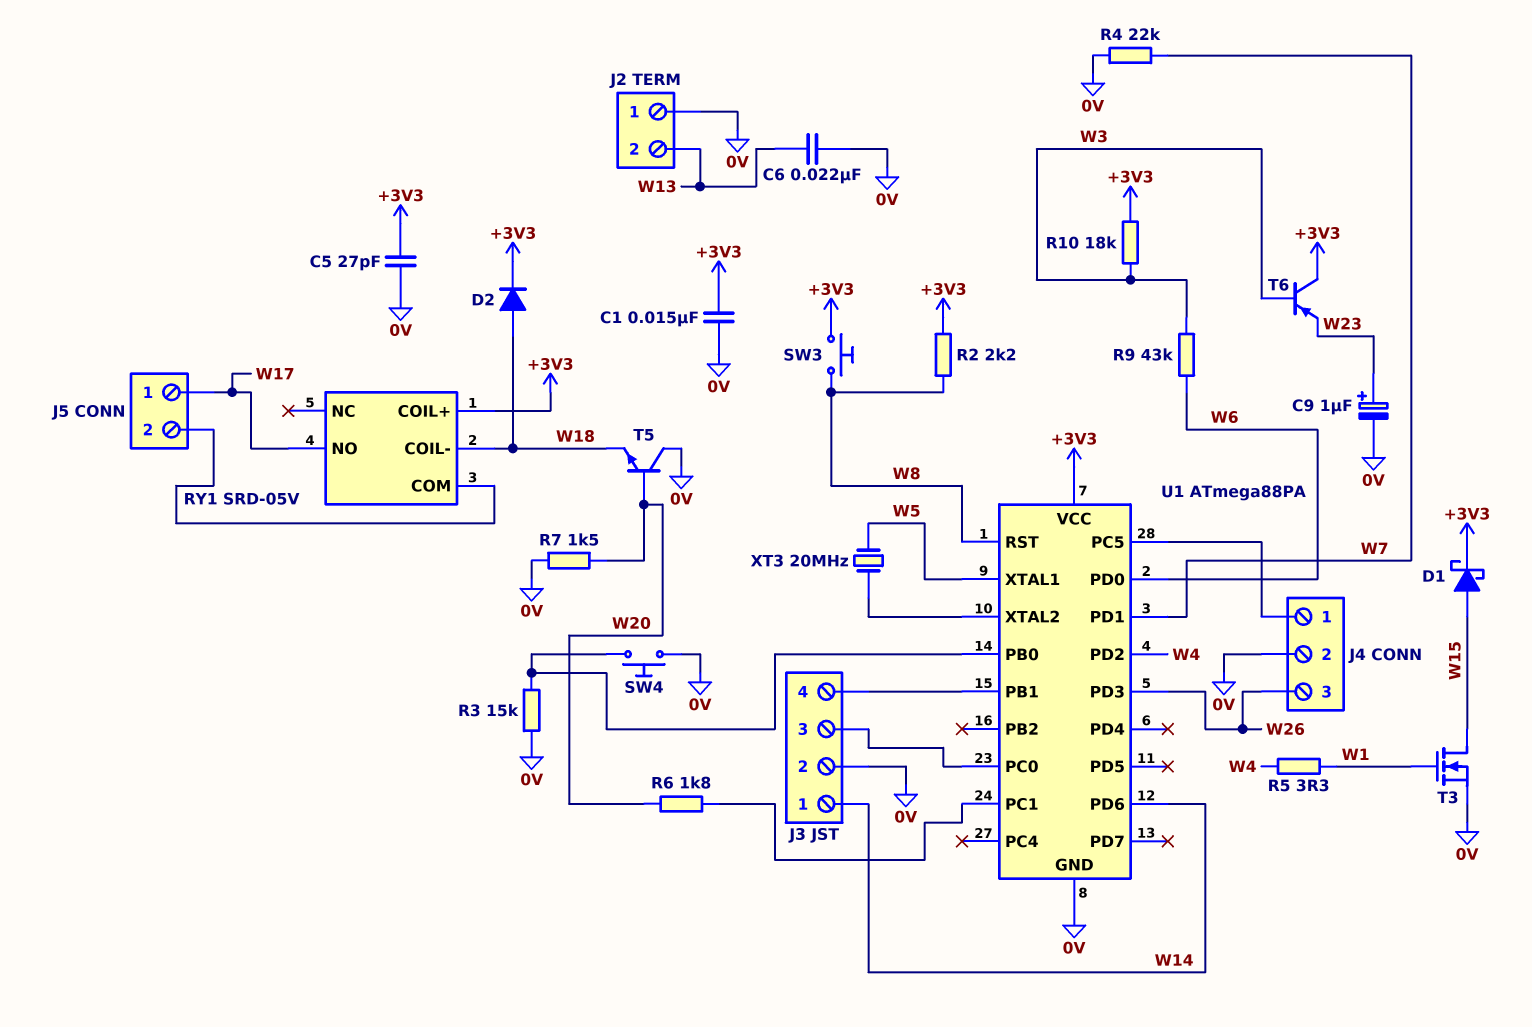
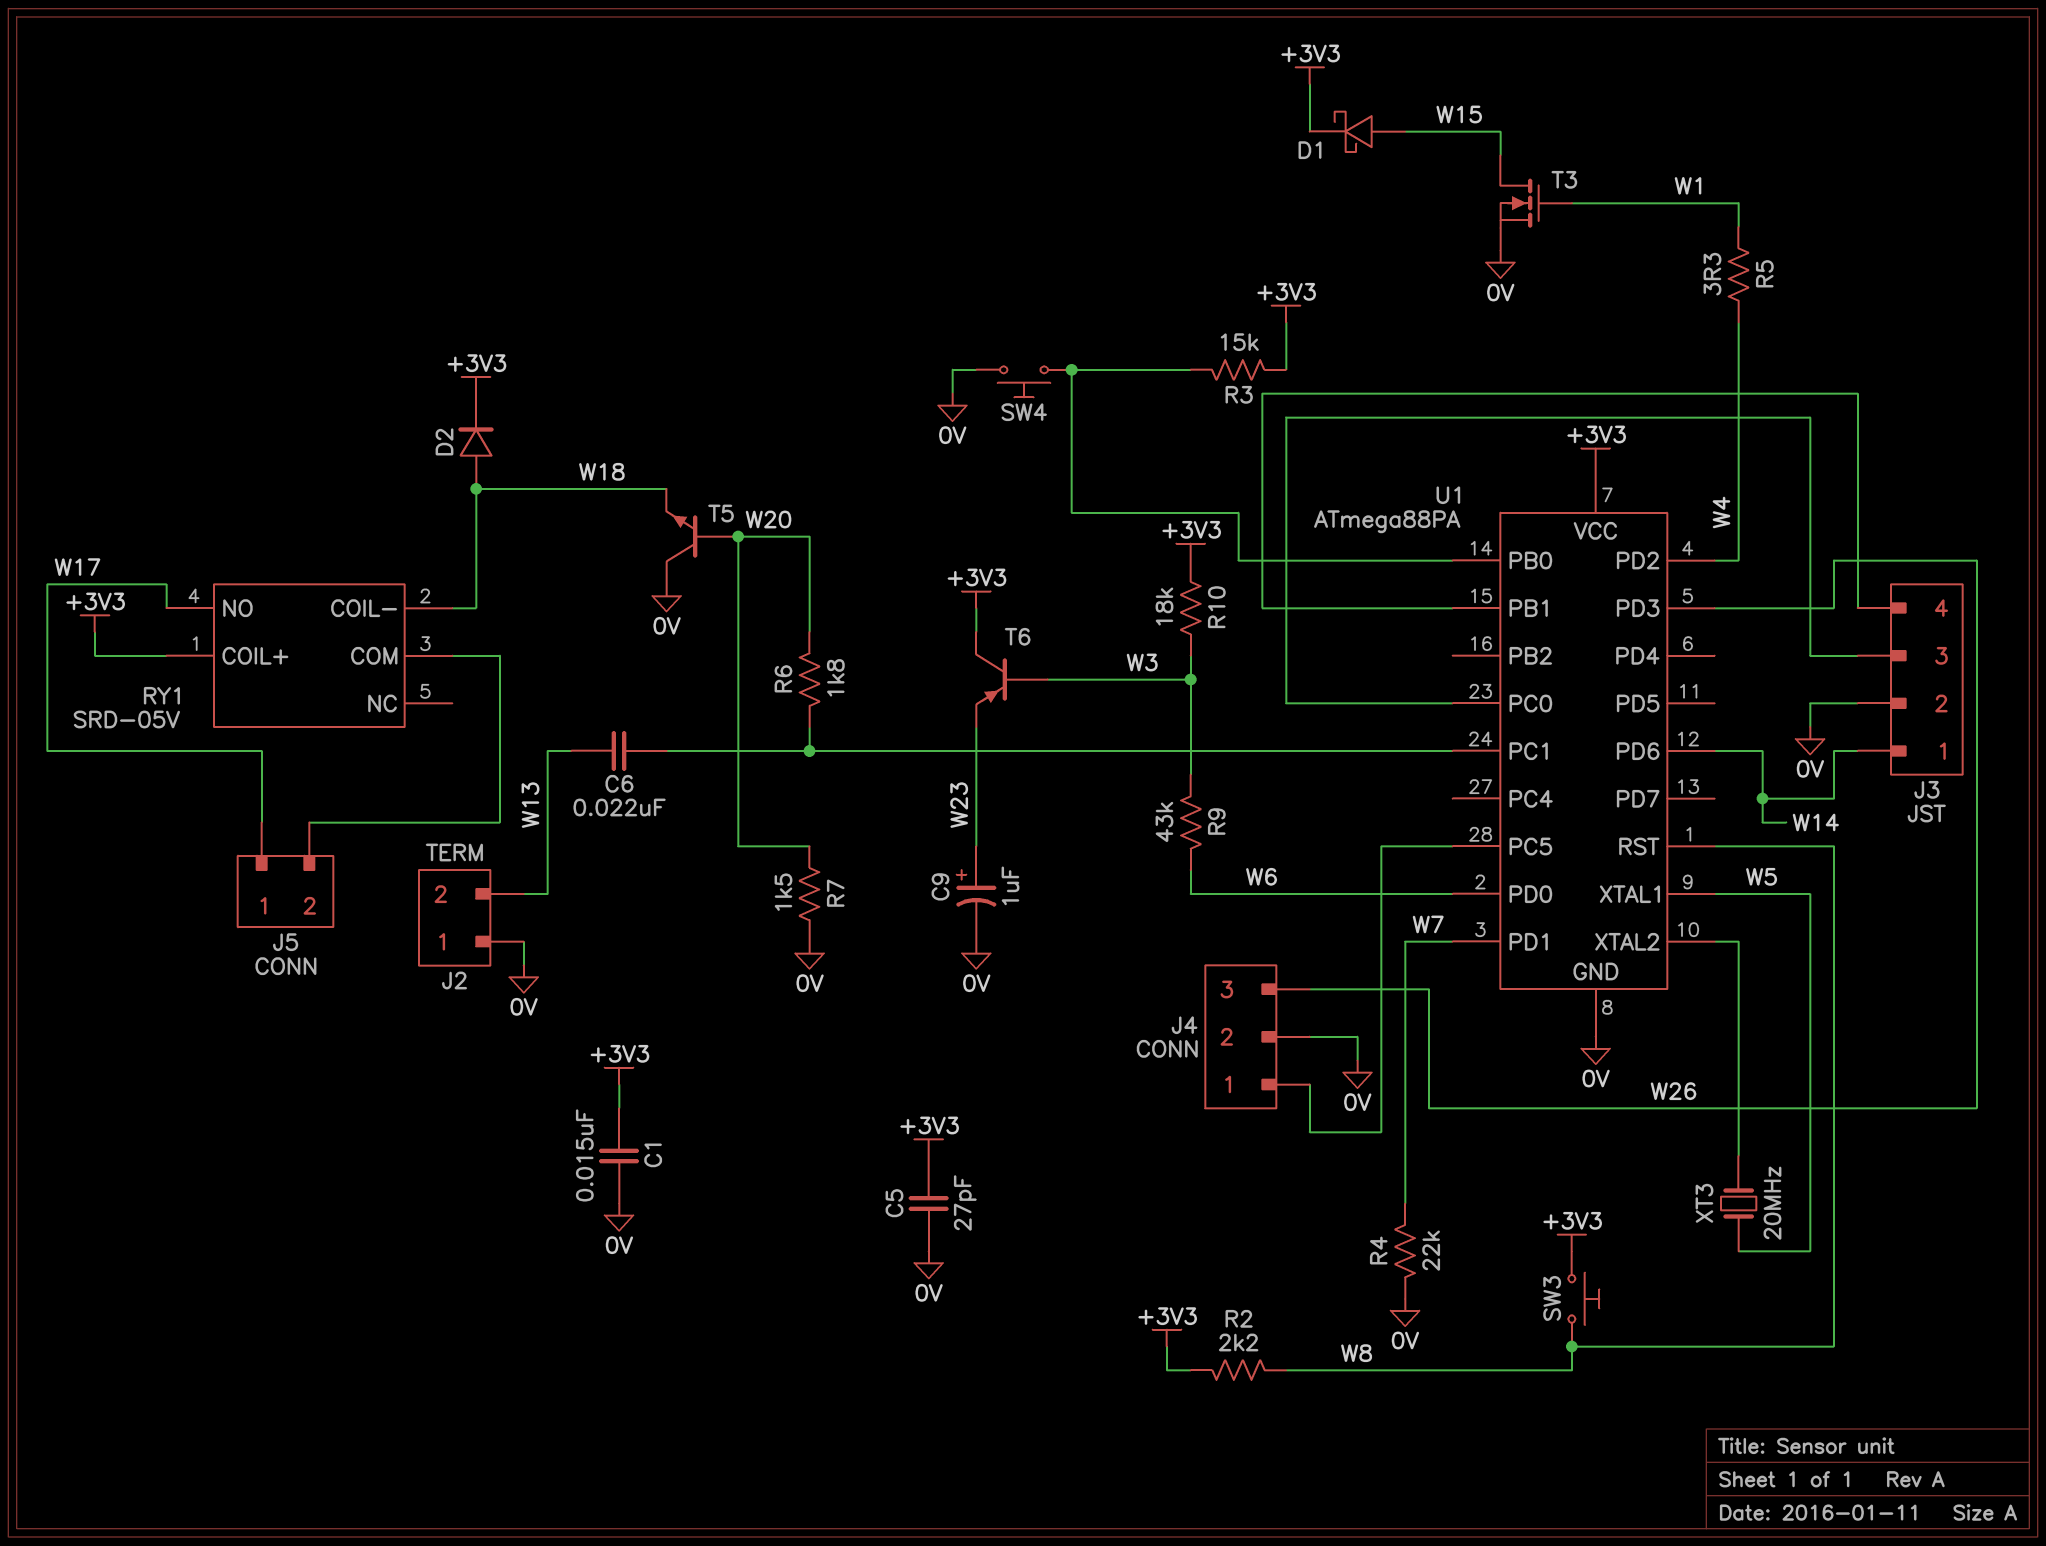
C6: 22nF (0V, W13) -> 22nF (U1/PC1, W13)
R3: 15k (0V, U1/PB0) -> 15k (+3V3, U1/PB0)

